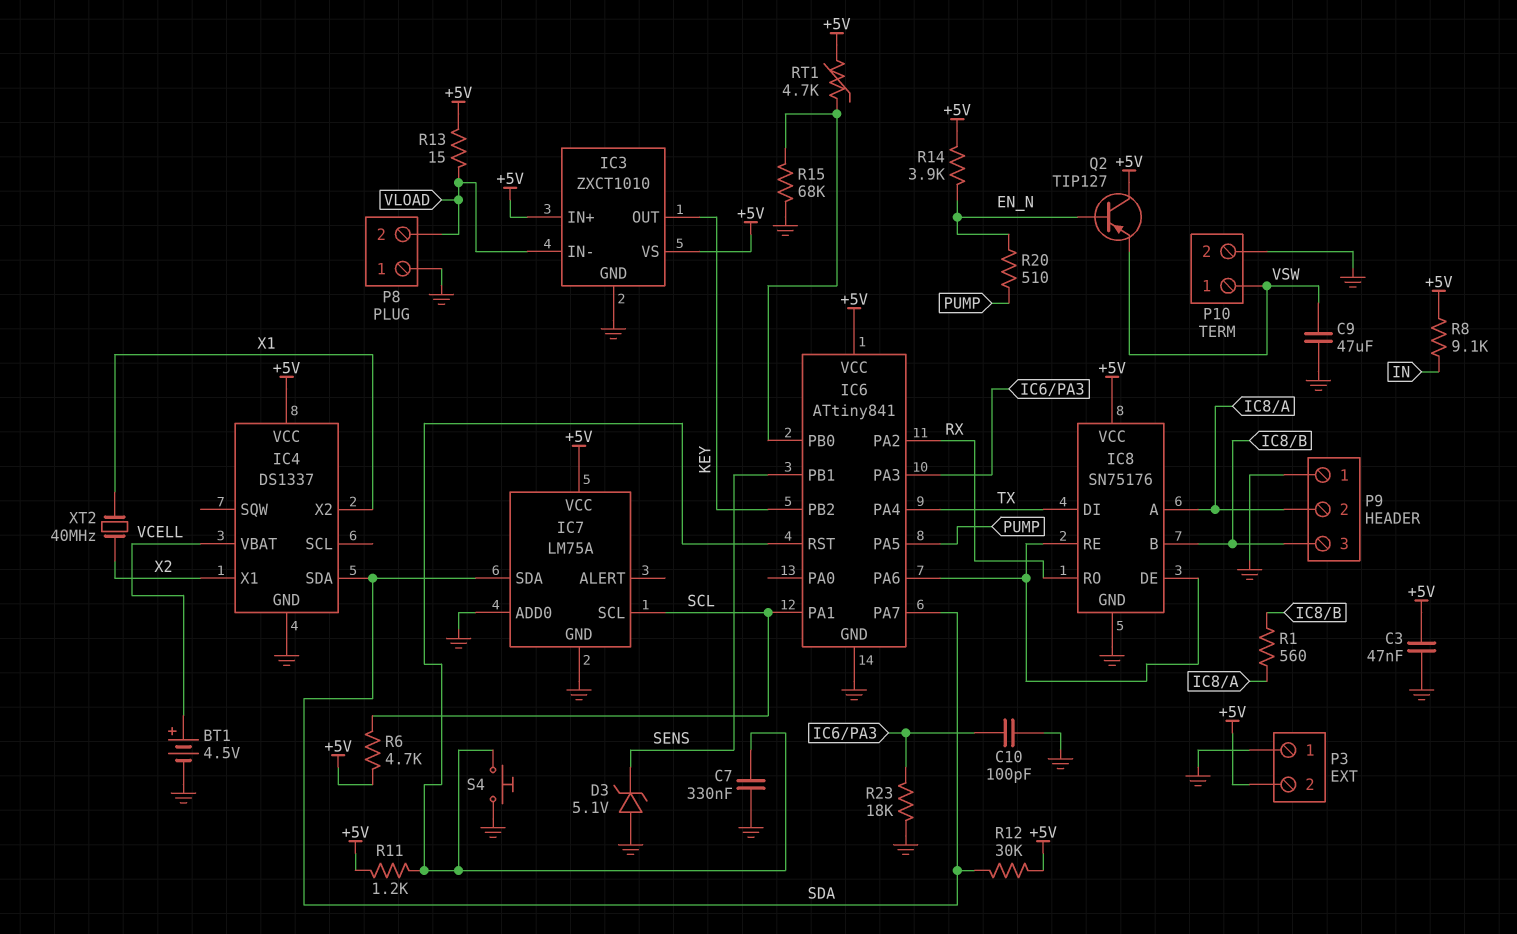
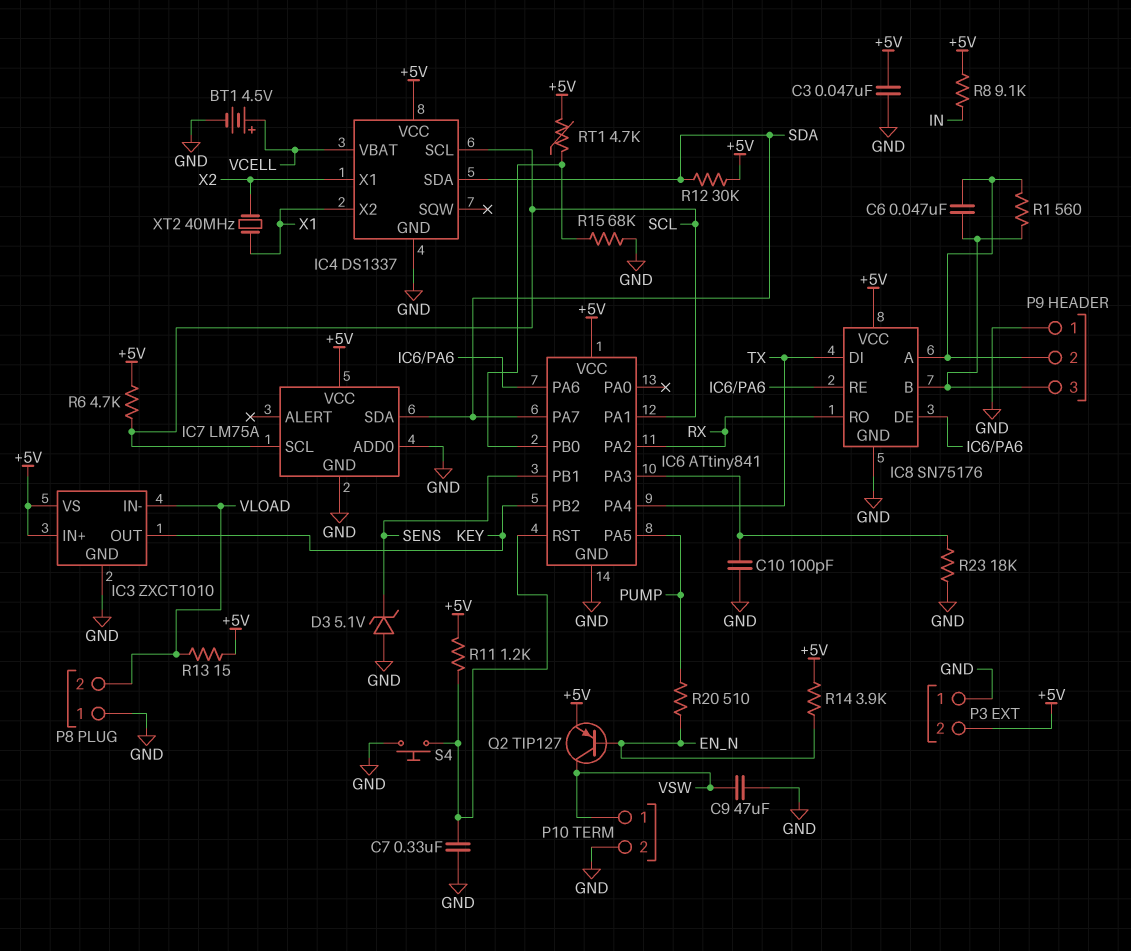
C6: none -> 47nF (IC8/A, IC8/B)
IC4 pin SCL: none -> SCL
Q2: PNP TIP127 (B EN_N, C +5V, E VSW) -> PNP TIP127 (B EN_N, C VSW, E +5V)

